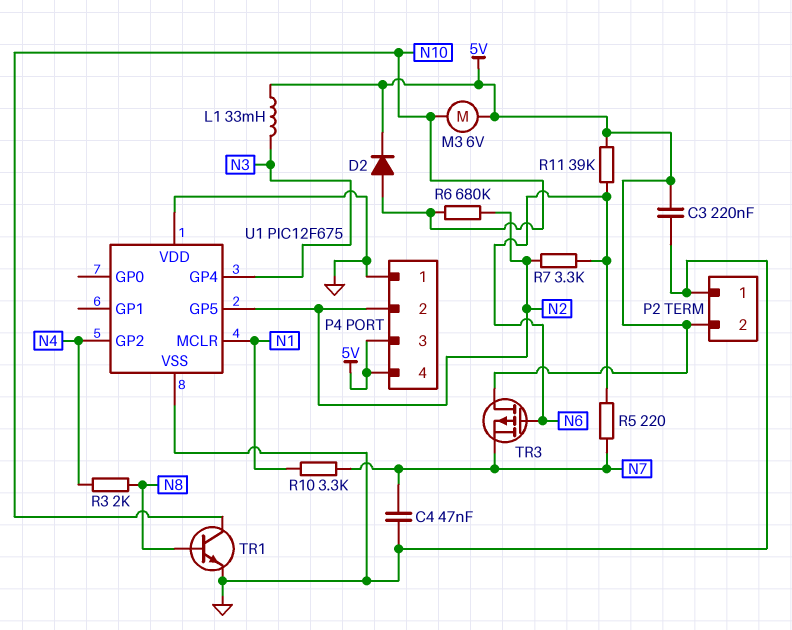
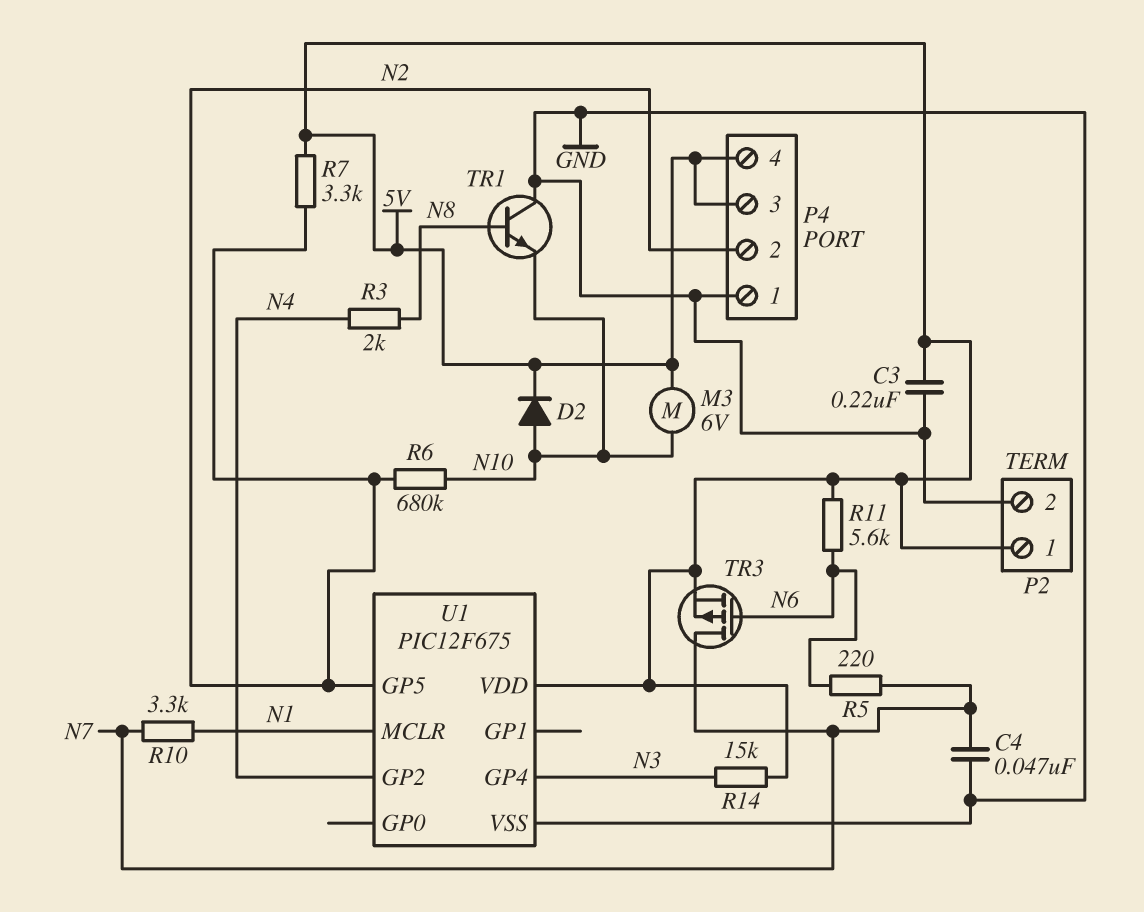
L1: 33mH (5V, N3) -> none
P2 pin 1: GND -> 5V
P2 pin 2: 5V -> GND
R7: 3.3k (N2, N6) -> 3.3k (5V, N2)
R11: 39k (5V, N6) -> 5.6k (5V, N6)
R14: none -> 15k (5V, N3)
TR1: NPN (B N8, C N10, E GND) -> NPN (B N8, C GND, E N10)
TR3: PMOS (G N6, D 5V, S N7) -> PMOS (G N6, D N7, S 5V)
U1 pin VDD: GND -> 5V

